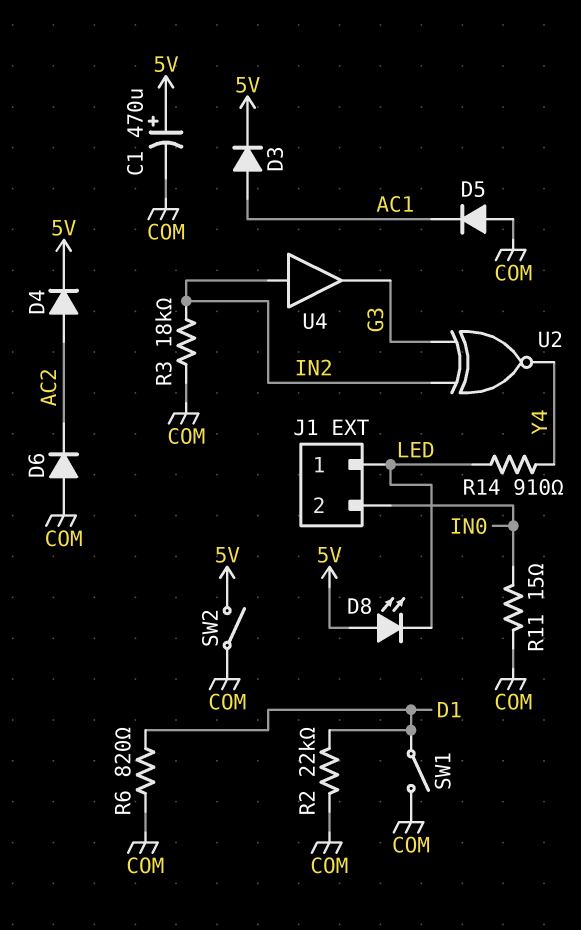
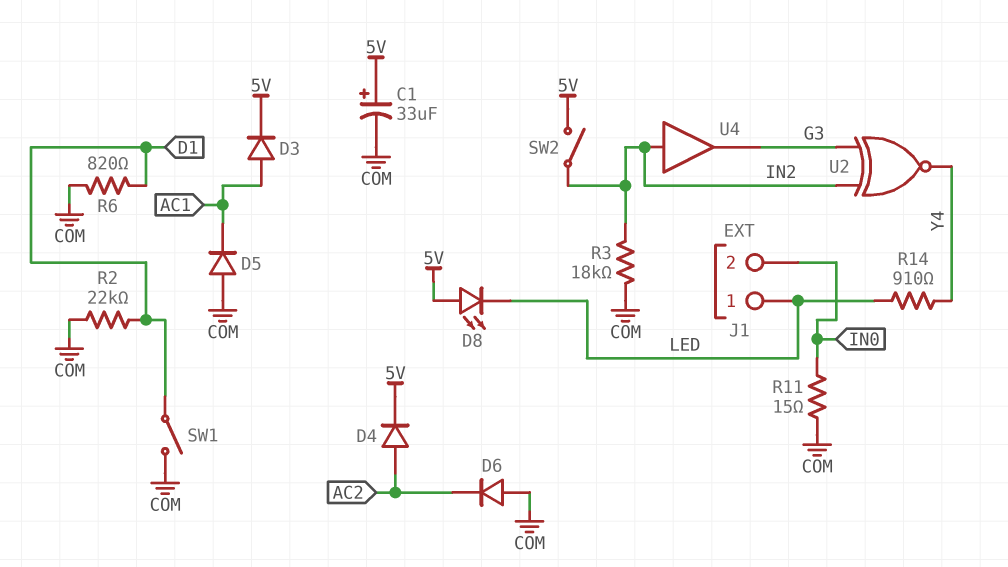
C1: 470uF (plus 5V, minus COM) -> 33uF (plus 5V, minus COM)
SW2: switch (5V, COM) -> switch (5V, IN2)

